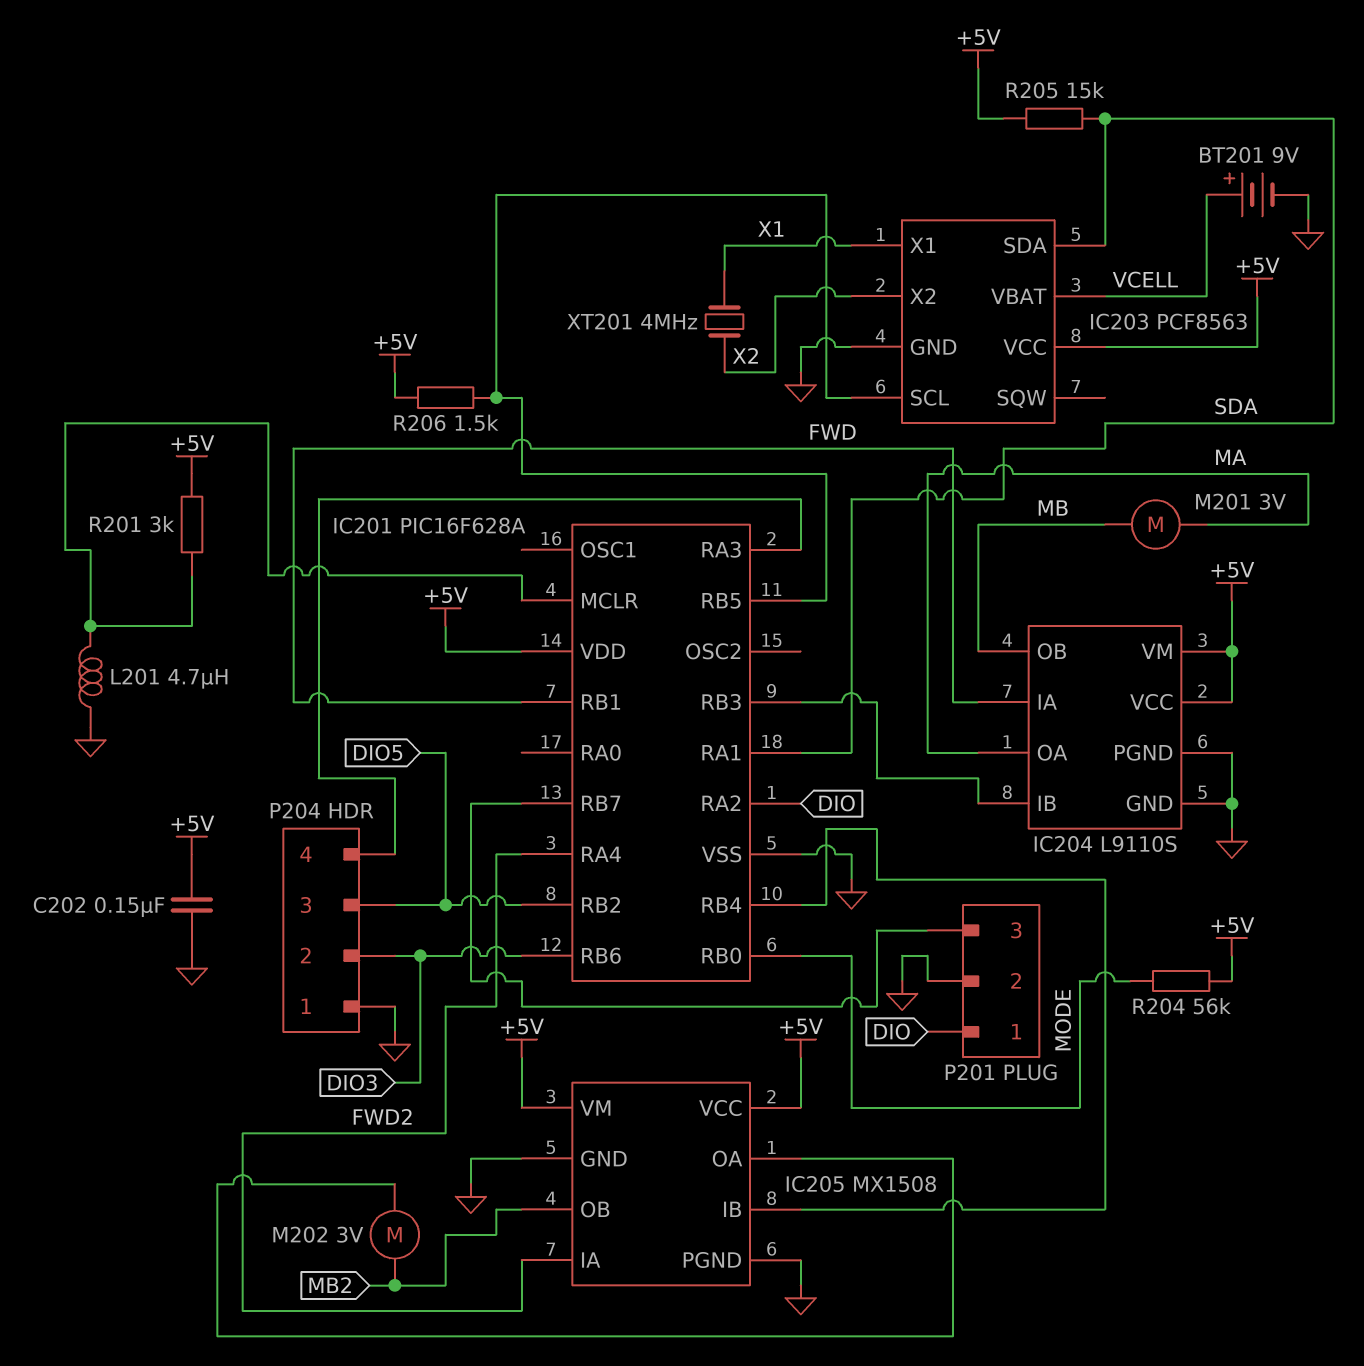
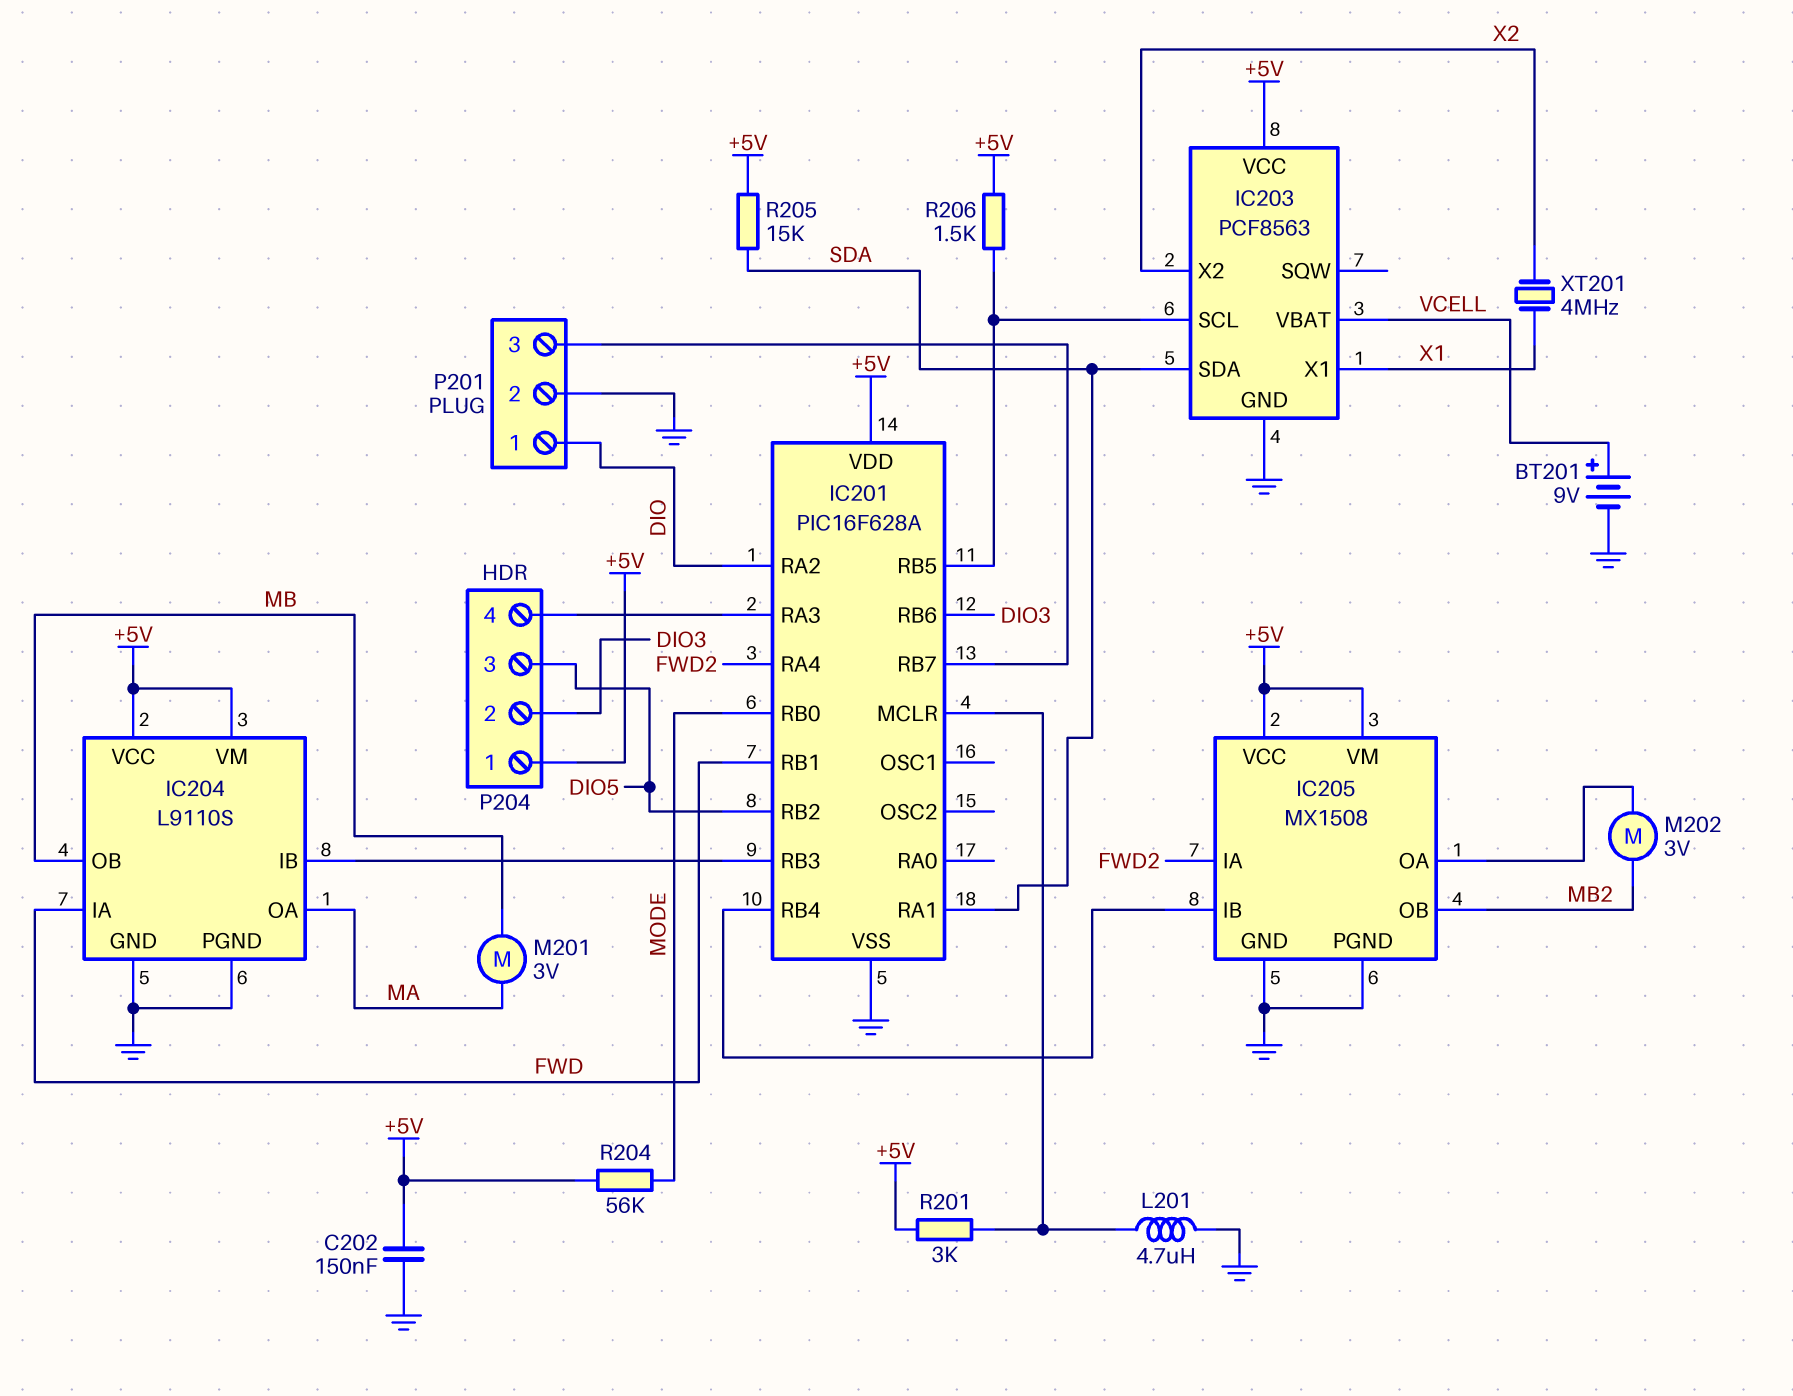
P204 pin 1: GND -> +5V

